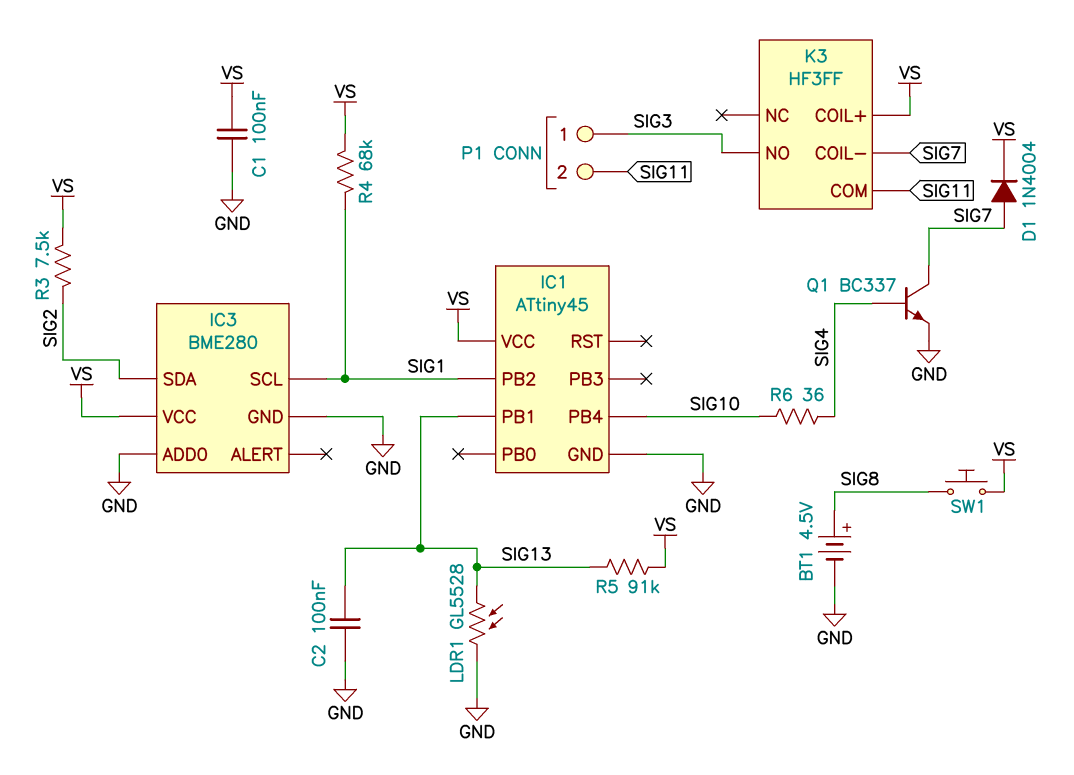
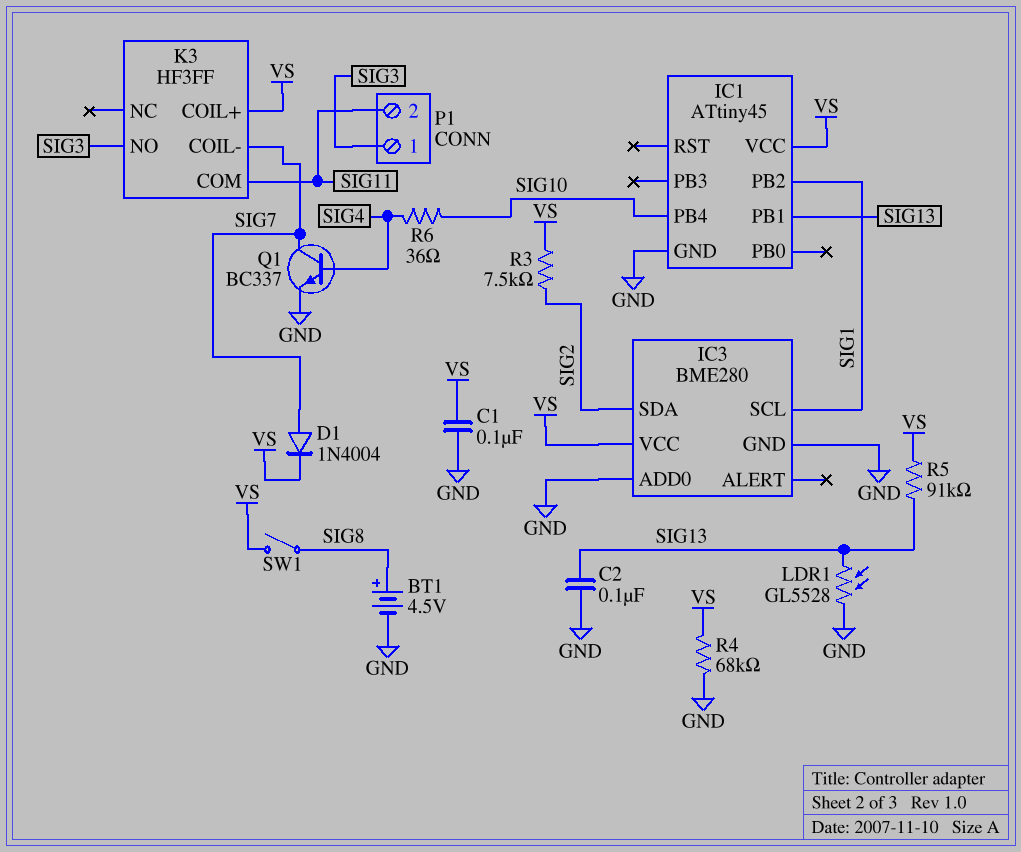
R4: 68k (SIG1, VS) -> 68k (GND, VS)
SW1: button (SIG8, VS) -> switch (SIG8, VS)

